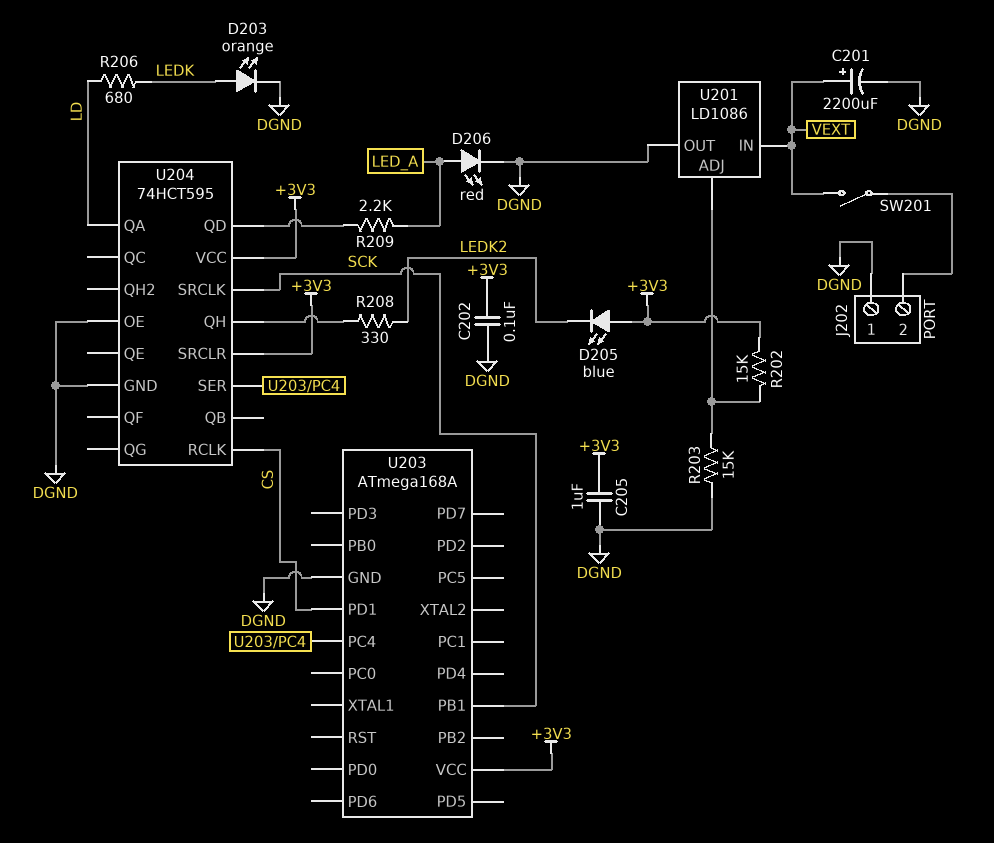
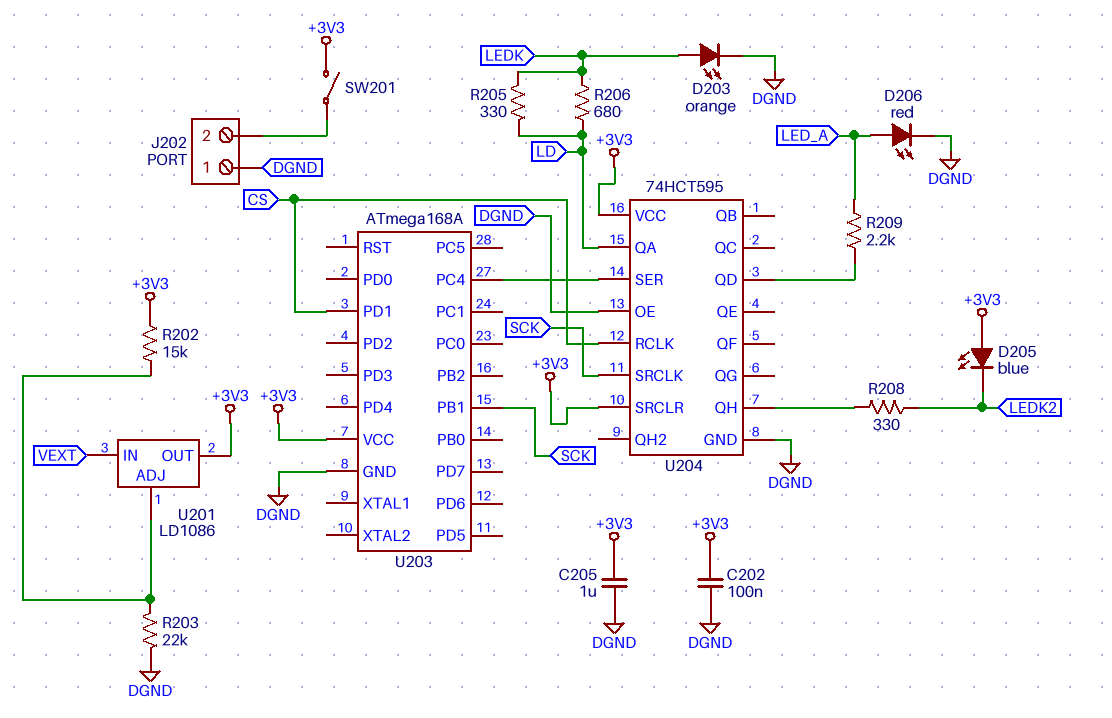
C201: 2200uF (plus VEXT, minus DGND) -> none
R203: 15k (DGND, U201/ADJ) -> 22k (DGND, U201/ADJ)
R205: none -> 330 (LD, LEDK)
SW201: switch (J202/2, VEXT) -> switch (+3V3, J202/2)
U201 pin OUT: DGND -> +3V3

